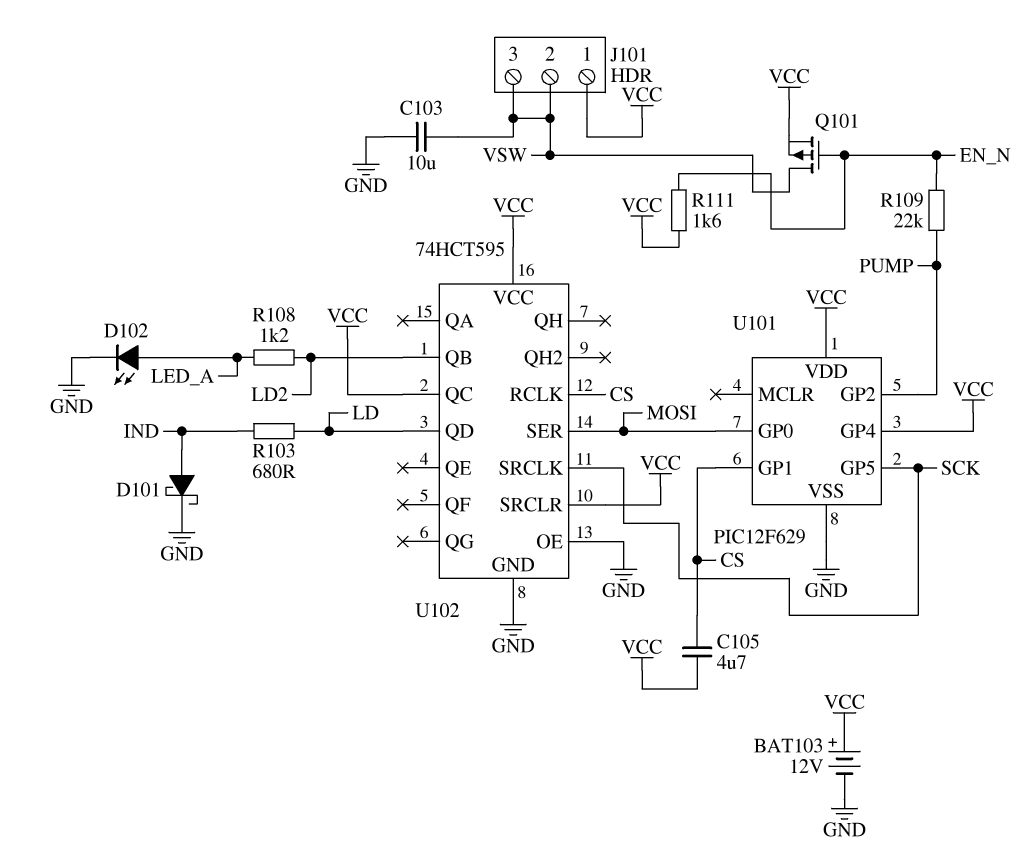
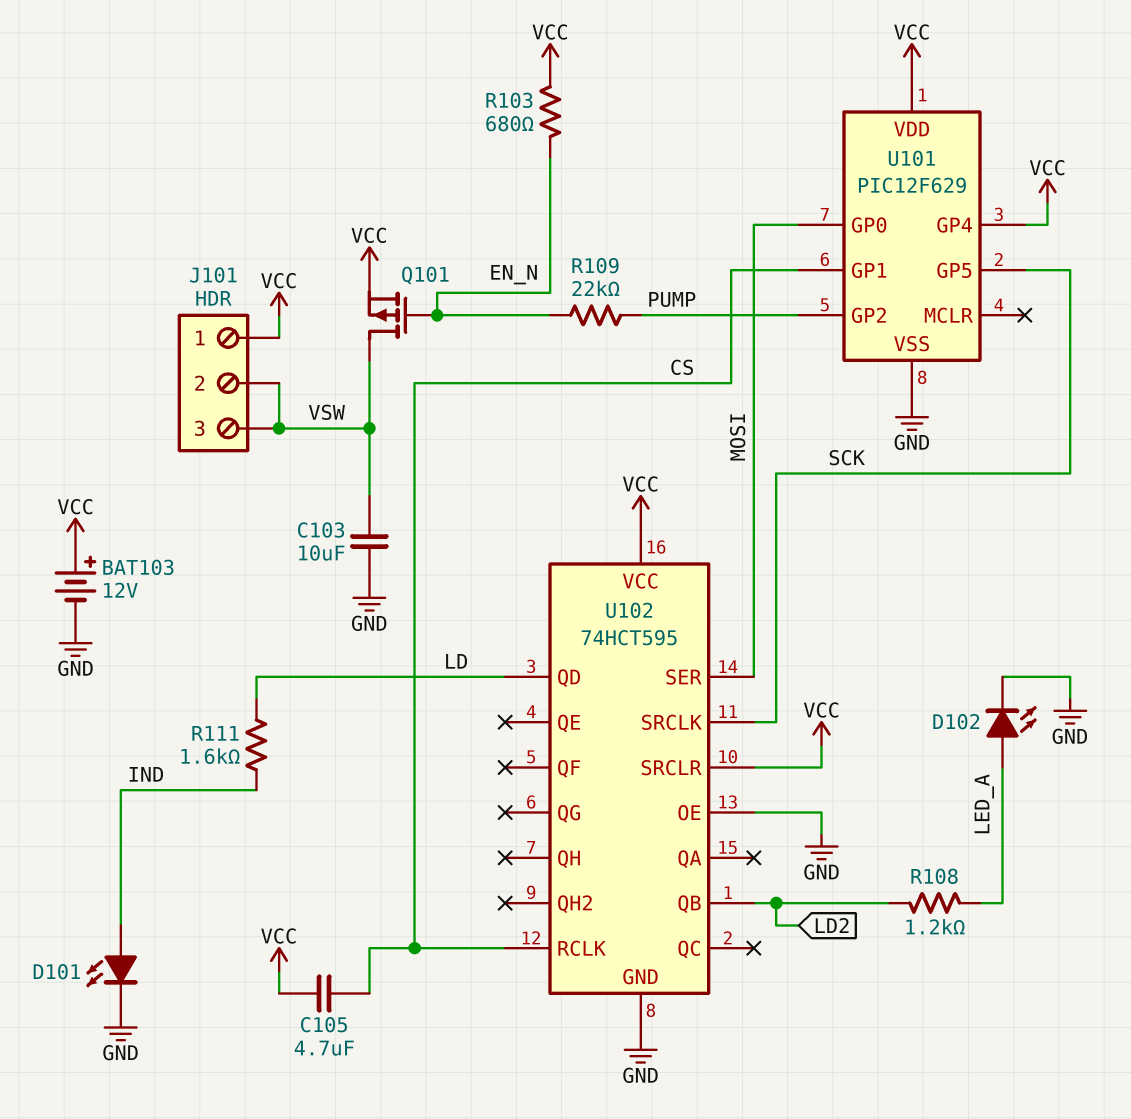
D101: schottky (A IND, K GND) -> LED (A IND, K GND)
R103: 680 (IND, LD) -> 680 (EN_N, VCC)
R111: 1.6k (EN_N, VCC) -> 1.6k (IND, LD)
U102 pin QC: VCC -> none

